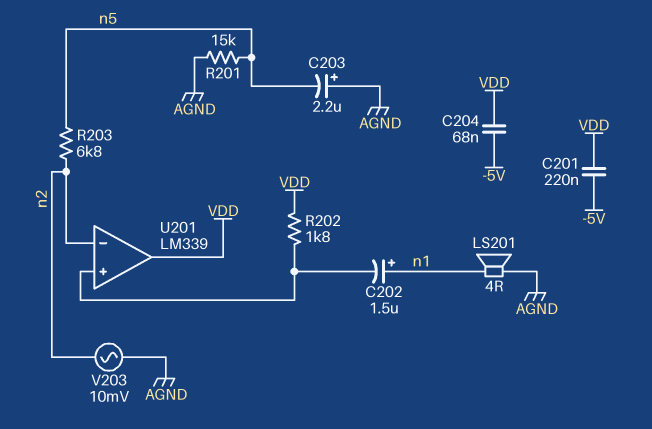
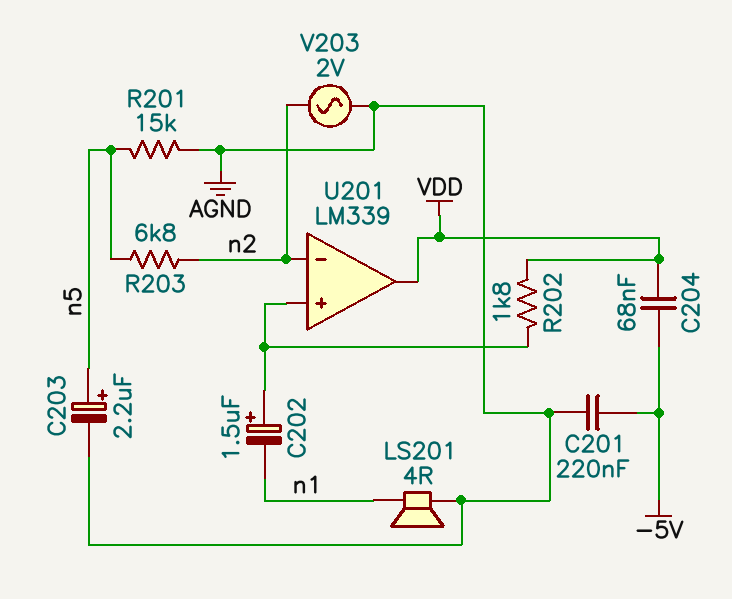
C201: 220nF (-5V, VDD) -> 220nF (-5V, AGND)
C202: 1.5uF (plus n1, minus U201/in+) -> 1.5uF (plus U201/in+, minus n1)
C203: 2.2uF (plus AGND, minus n5) -> 2.2uF (plus n5, minus AGND)
V203: AC 10mV (AGND, n2) -> AC 2V (AGND, n2)

